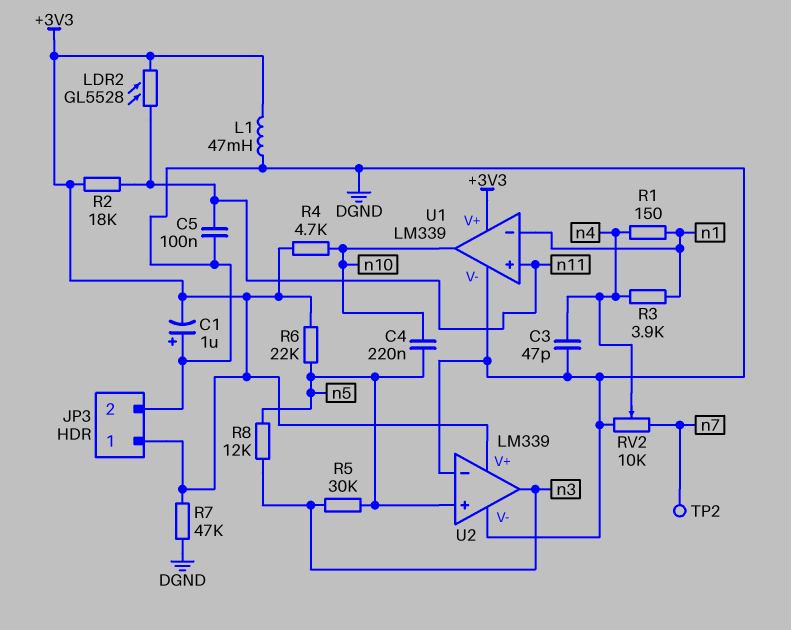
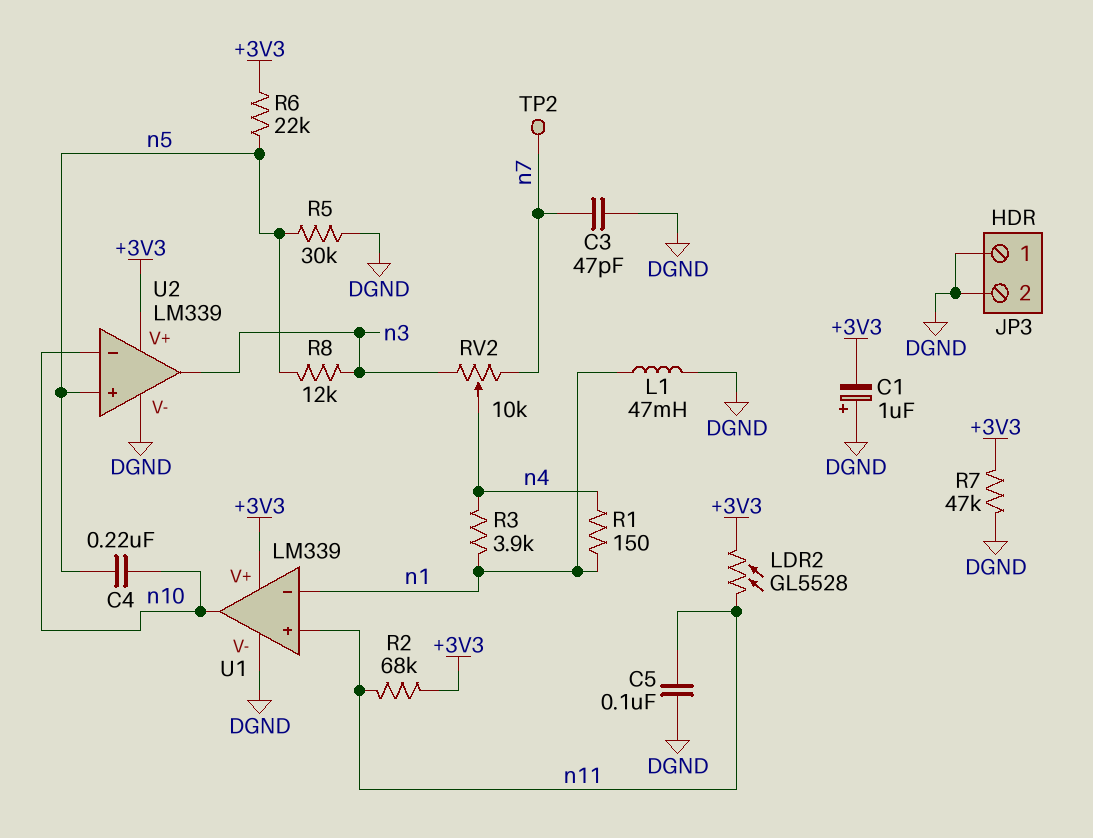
C3: 47pF (DGND, n4) -> 47pF (DGND, n7)
JP3 pin 1: +3V3 -> DGND
L1: 47mH (+3V3, DGND) -> 47mH (DGND, n1)
R2: 18k (+3V3, n11) -> 68k (+3V3, n11)
R4: 4.7k (+3V3, n10) -> none
R5: 30k (n3, n5) -> 30k (DGND, n5)
RV2: 10k (DGND, n7, wiper n4) -> 10k (n3, n7, wiper n4)
U2 pin in-: DGND -> n10

